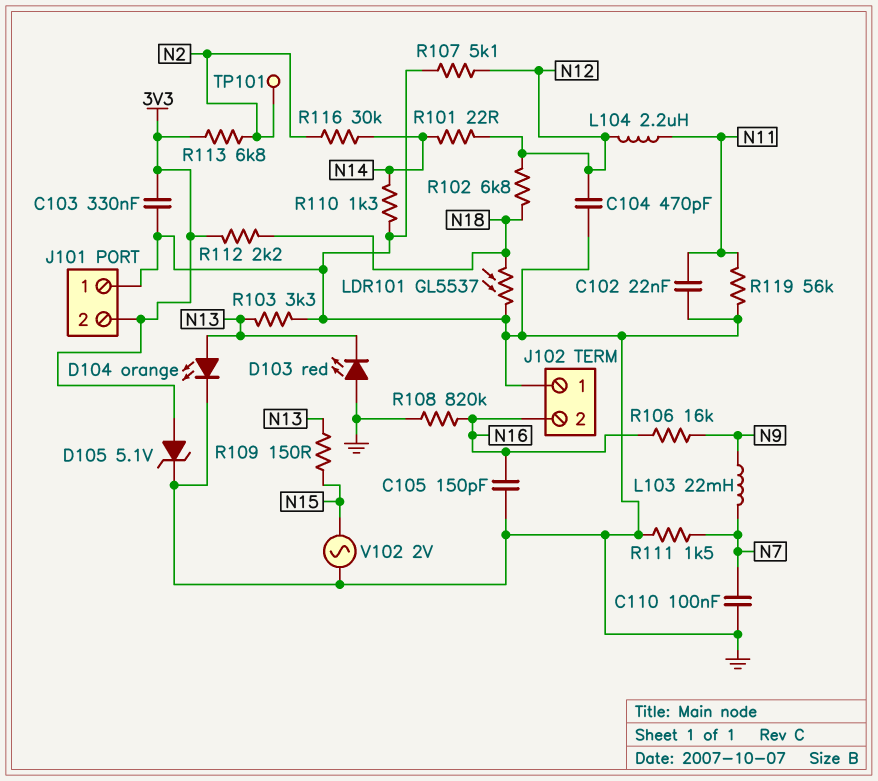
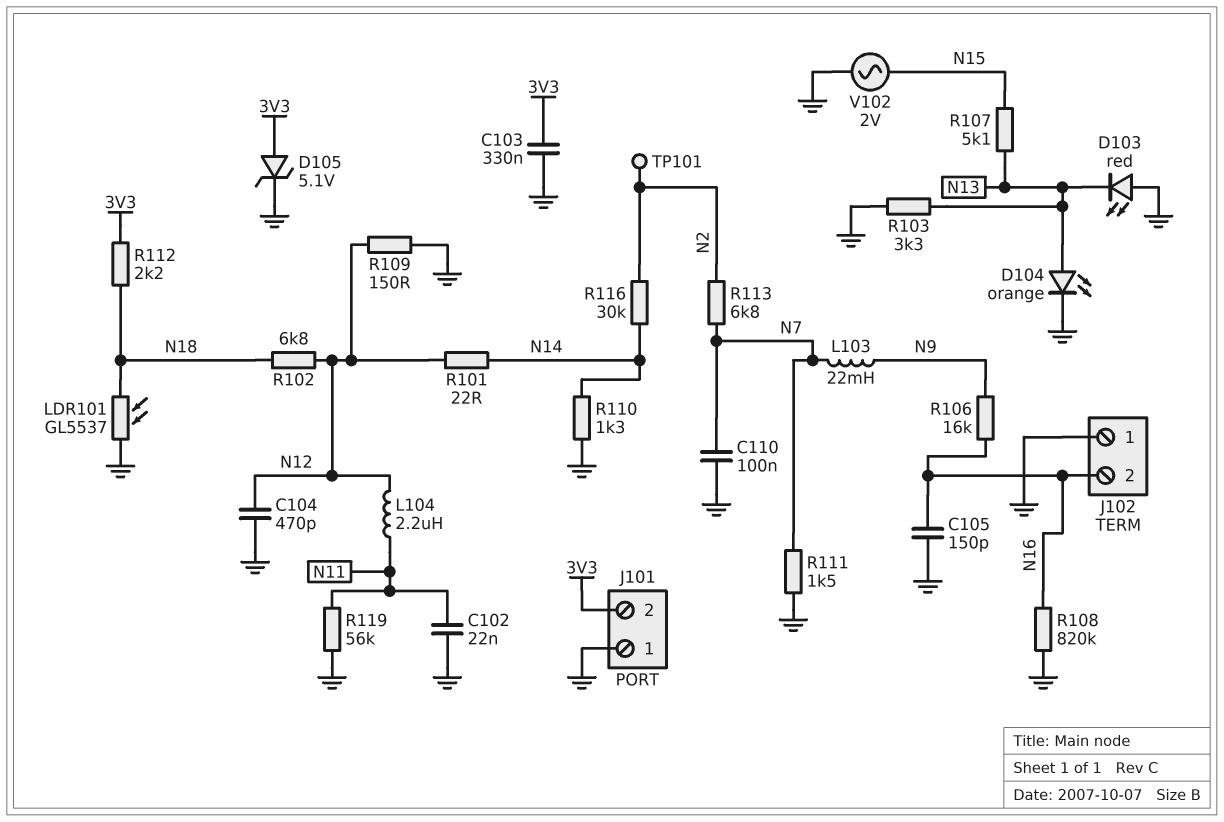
R107: 5.1k (GND, N12) -> 5.1k (N13, N15)
R109: 150 (N13, N15) -> 150 (GND, N12)
R113: 6.8k (3V3, N2) -> 6.8k (N2, N7)

